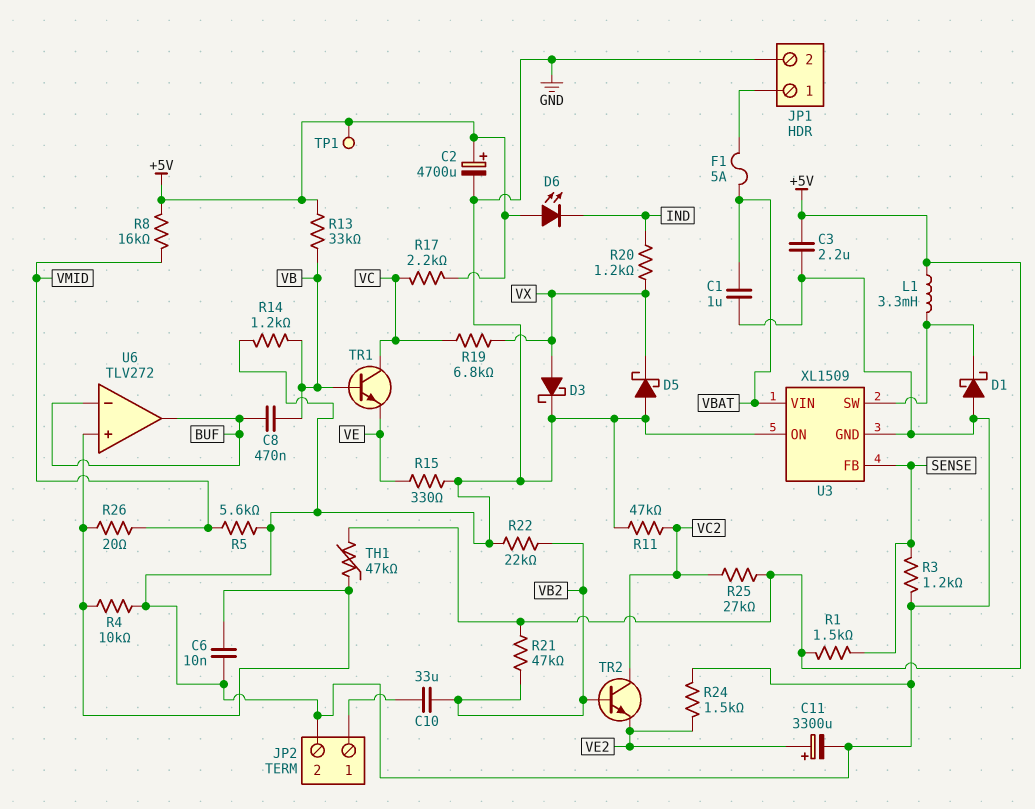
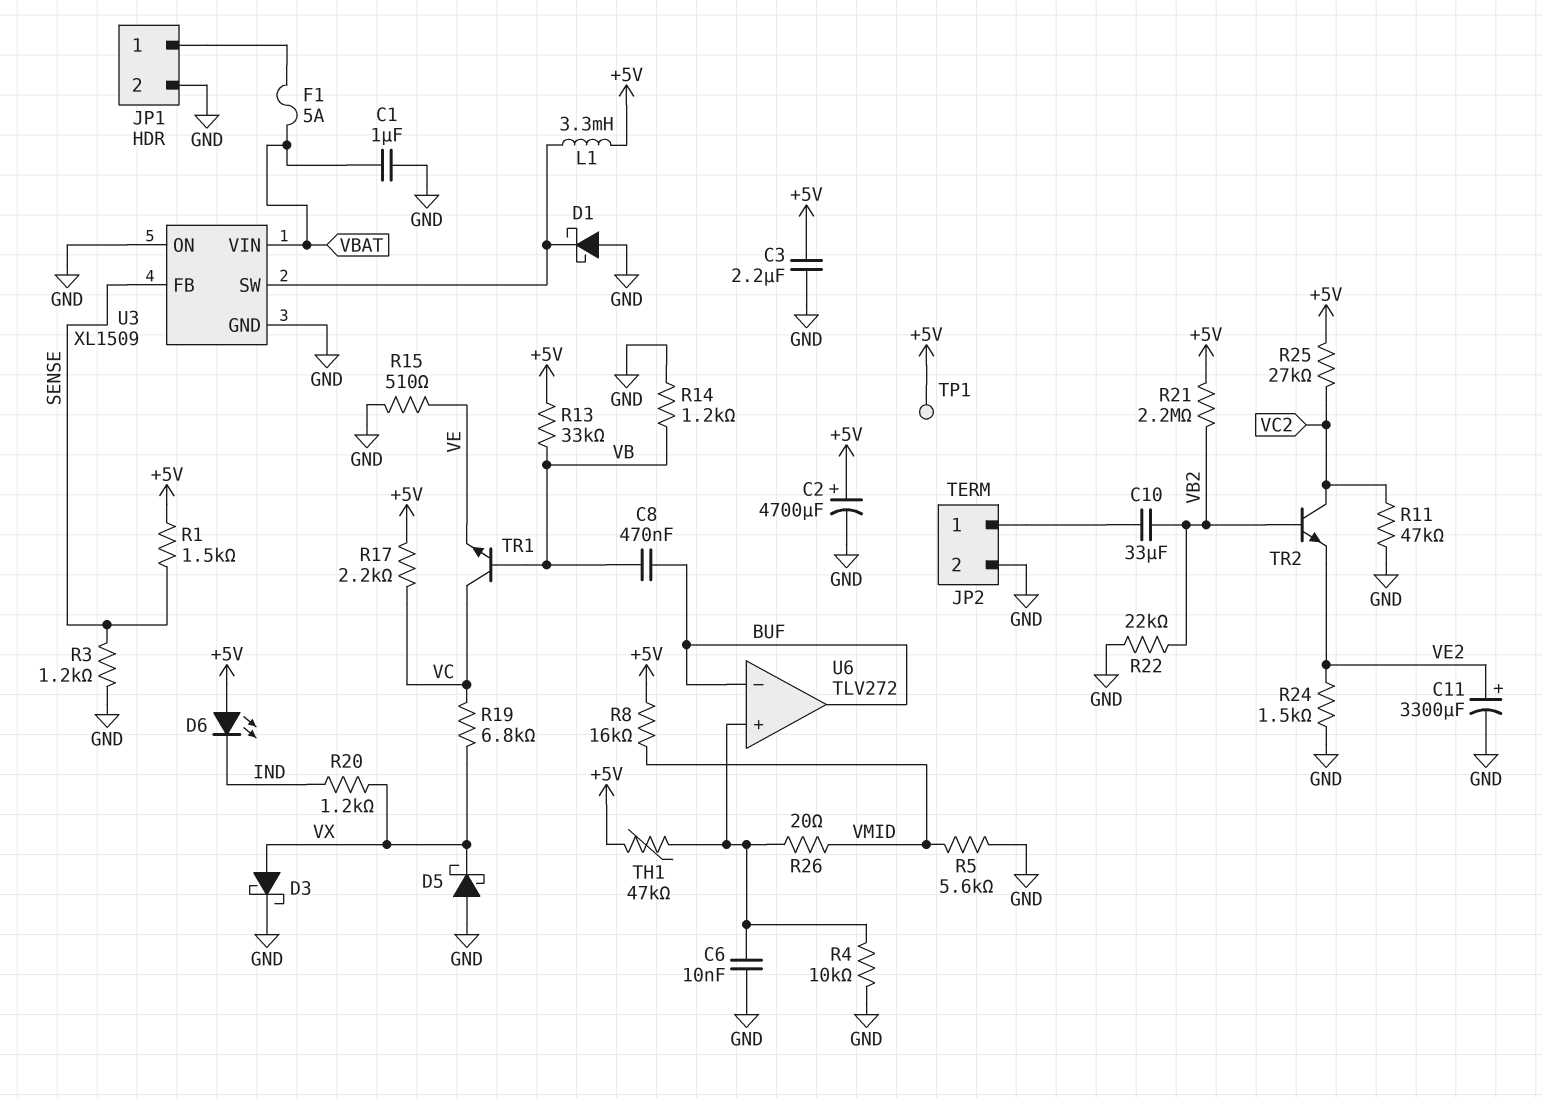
R15: 330 (GND, VE) -> 510 (GND, VE)
R21: 47k (+5V, VB2) -> 2.2M (+5V, VB2)

